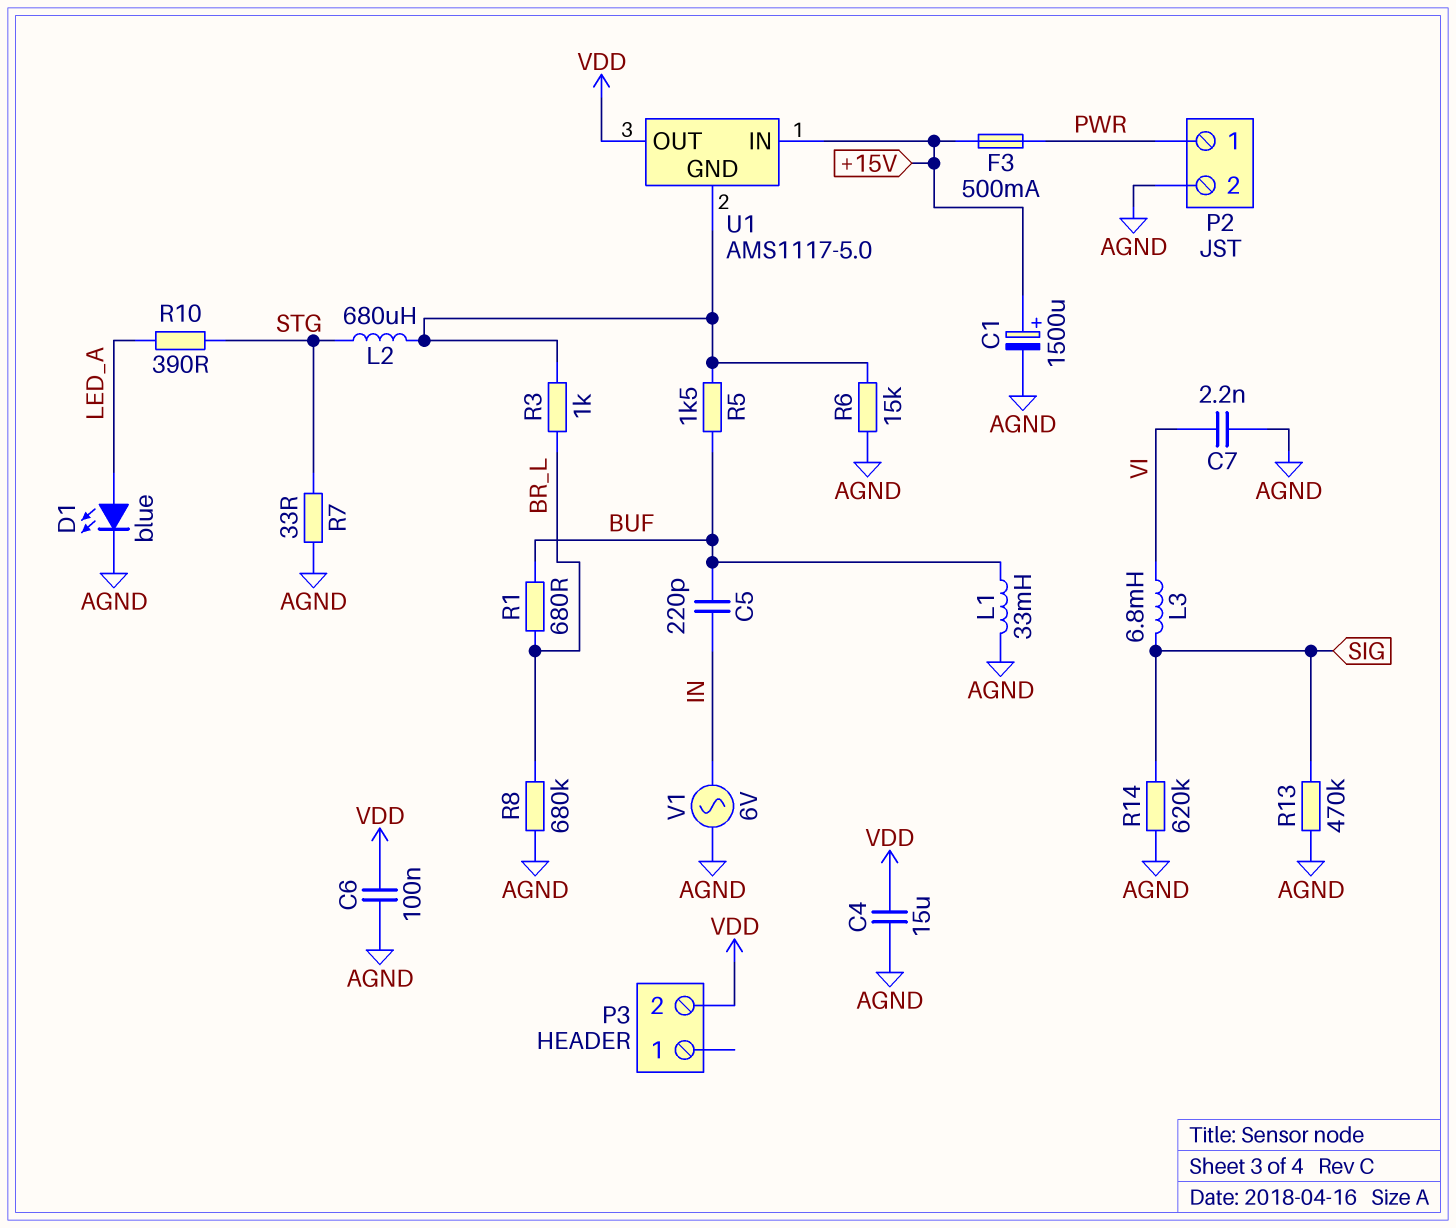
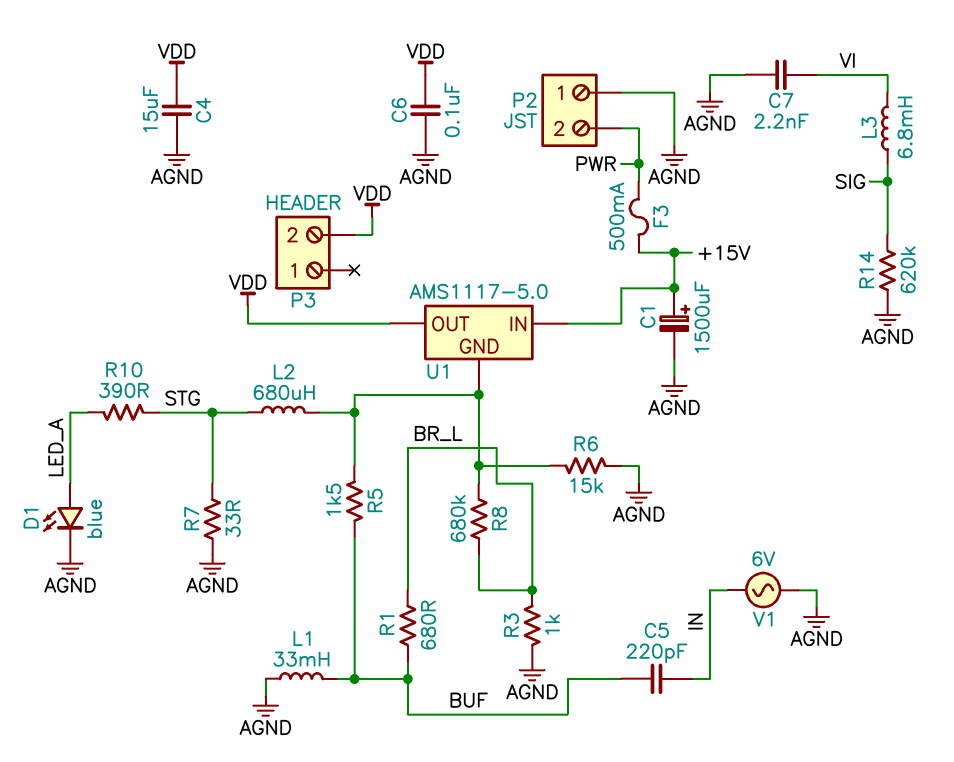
P2 pin 1: PWR -> AGND
P2 pin 2: AGND -> PWR
R3: 1k (BR_L, U1/GND) -> 1k (AGND, BR_L)
R8: 680k (AGND, BR_L) -> 680k (BR_L, U1/GND)
R13: 470k (AGND, SIG) -> none

